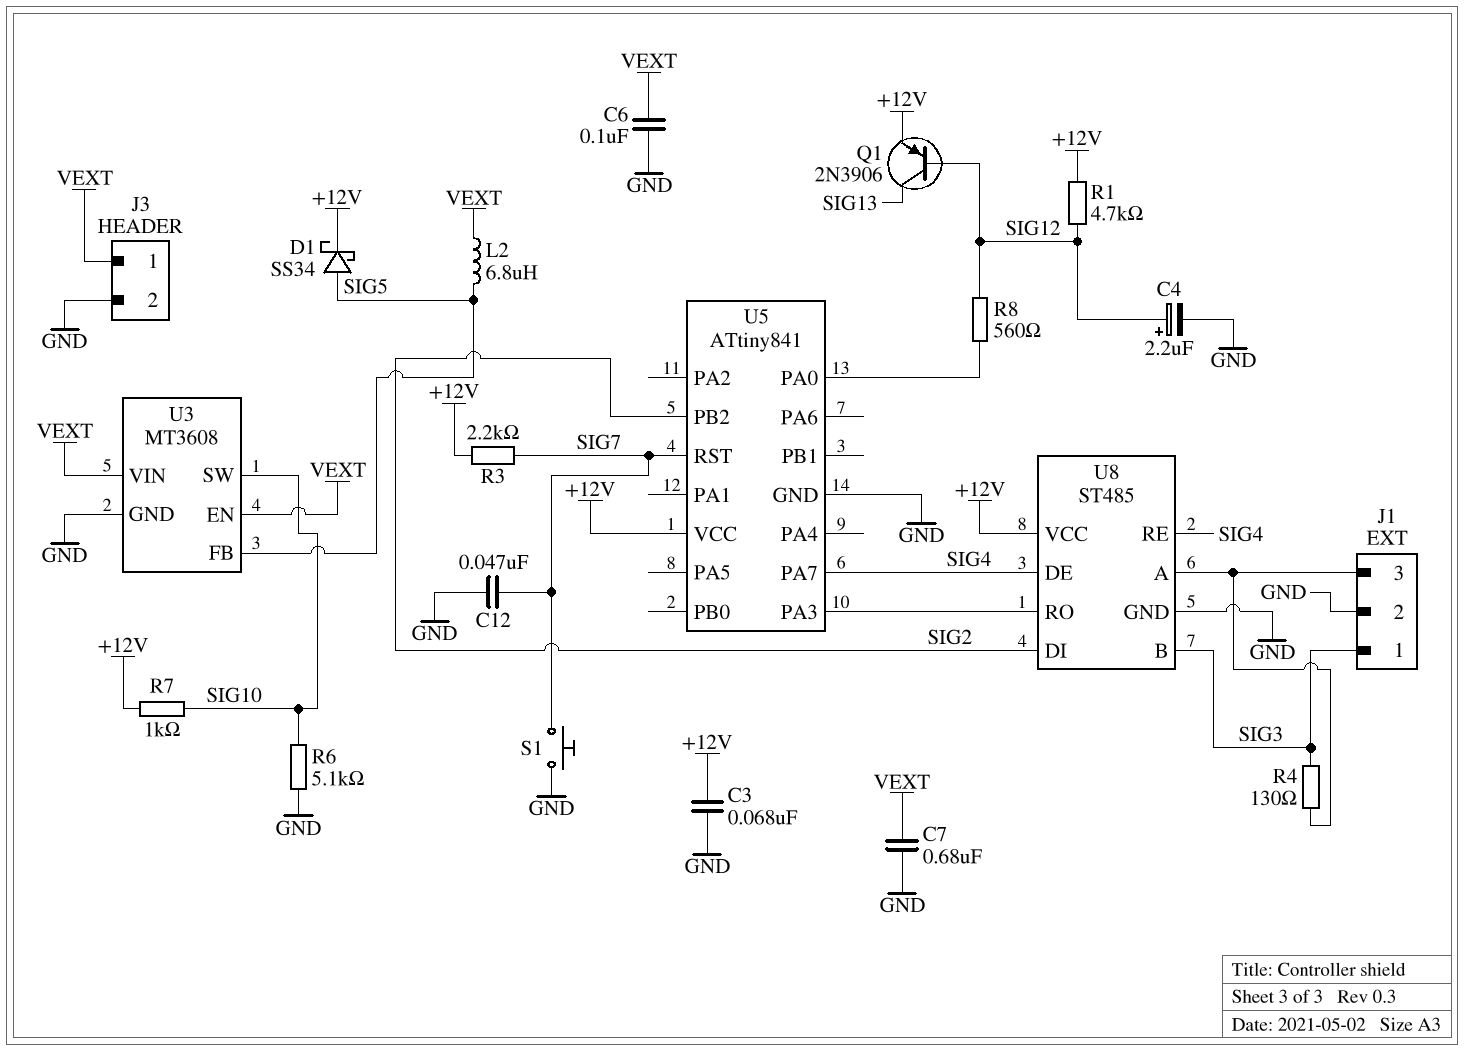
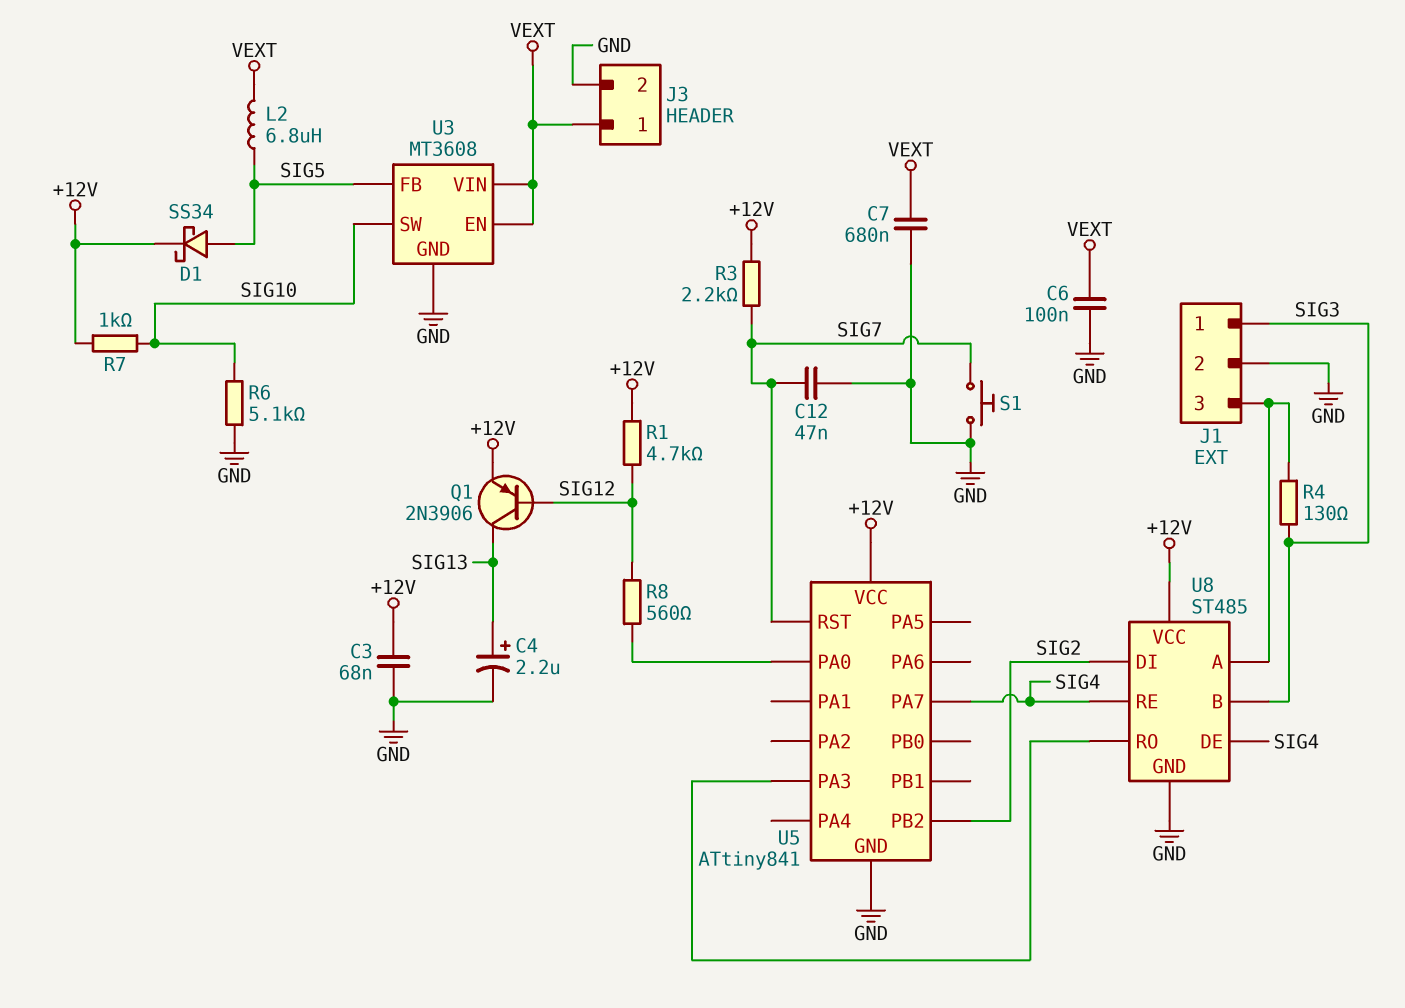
C4: 2.2uF (plus SIG12, minus GND) -> 2.2uF (plus SIG13, minus GND)

